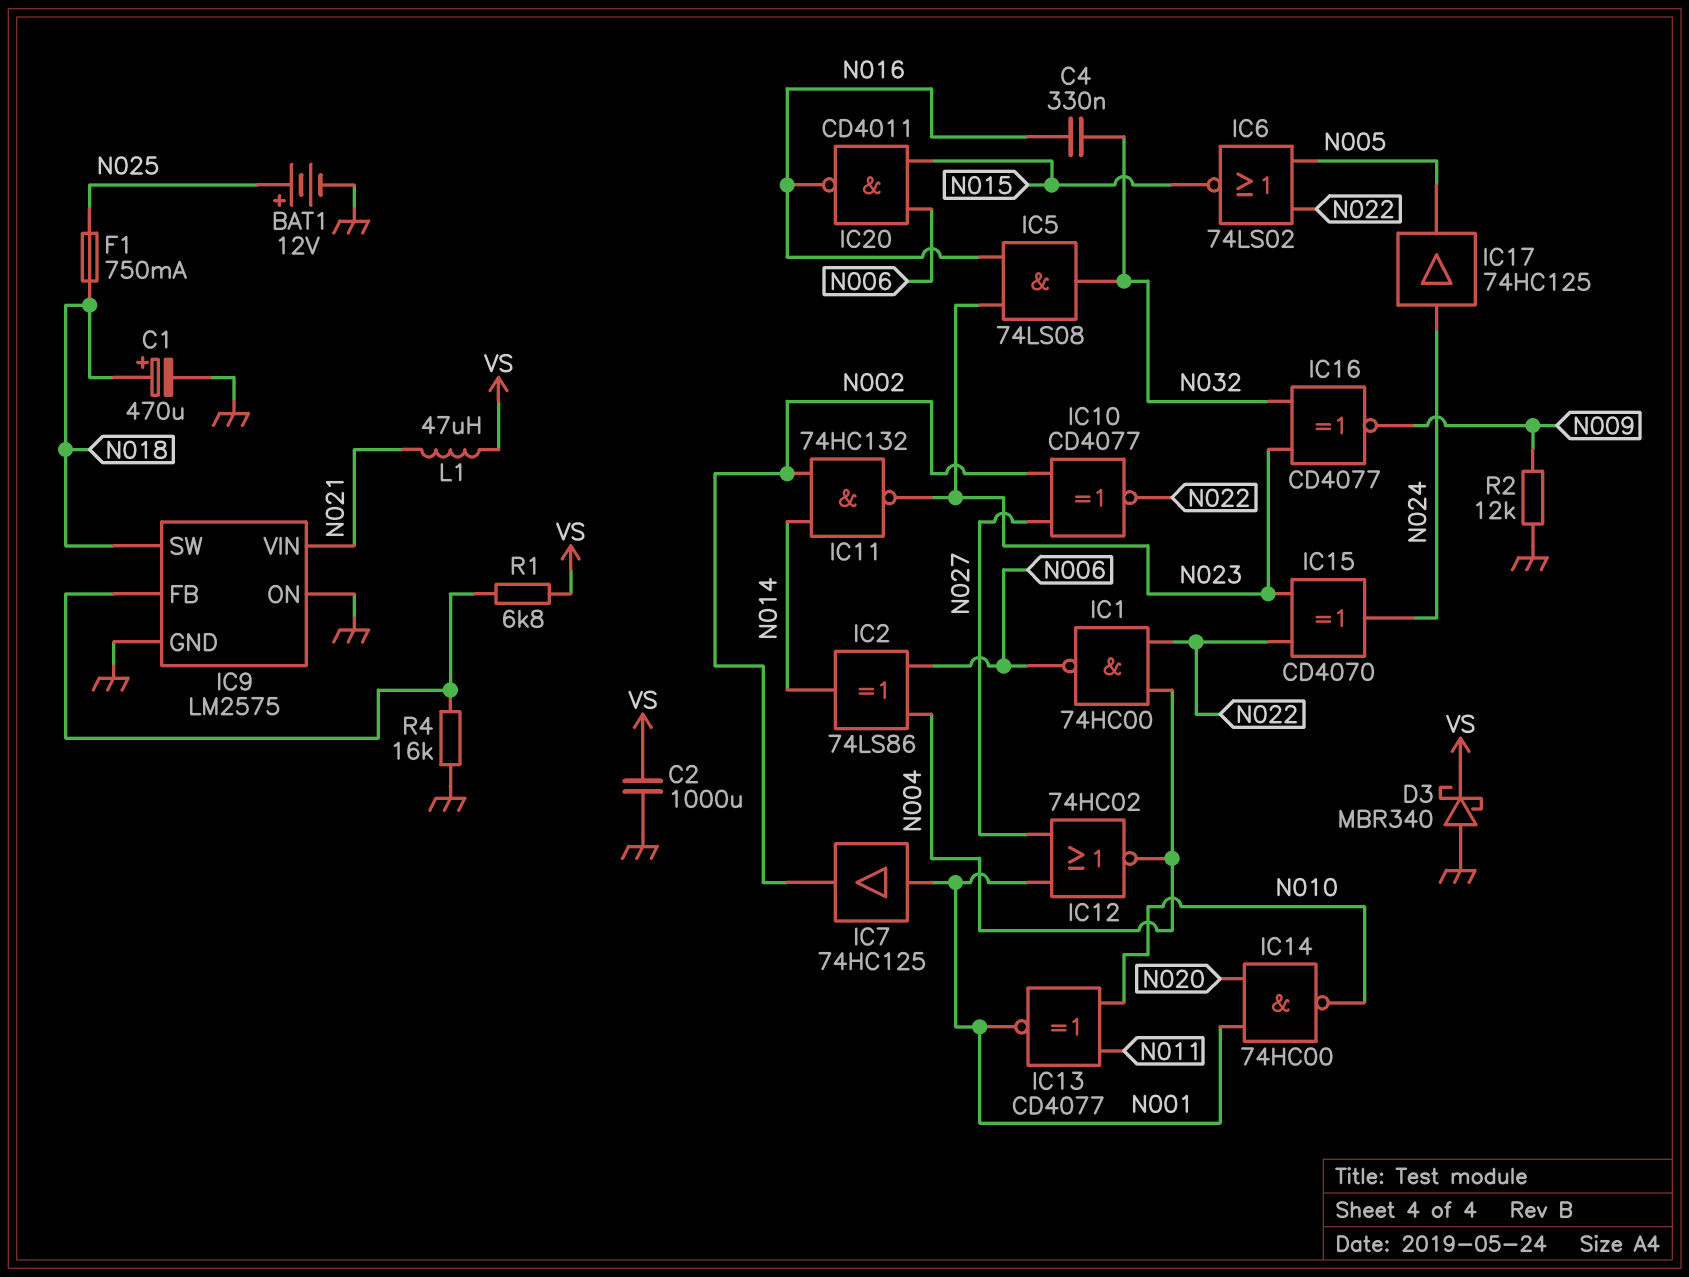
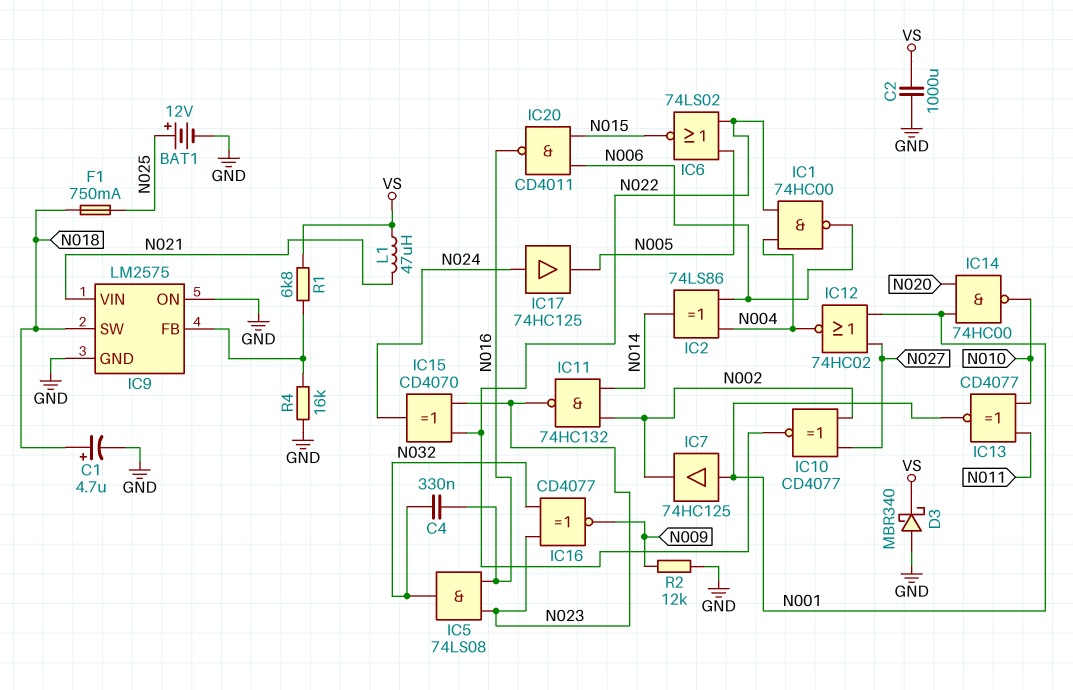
C1: 470uF (plus N018, minus GND) -> 4.7uF (plus N018, minus GND)

